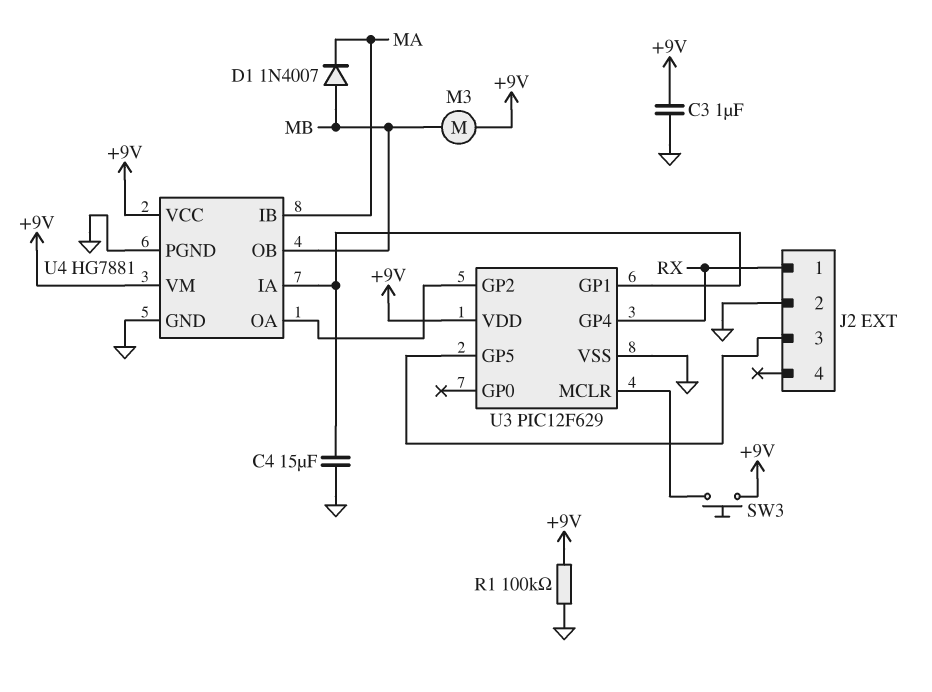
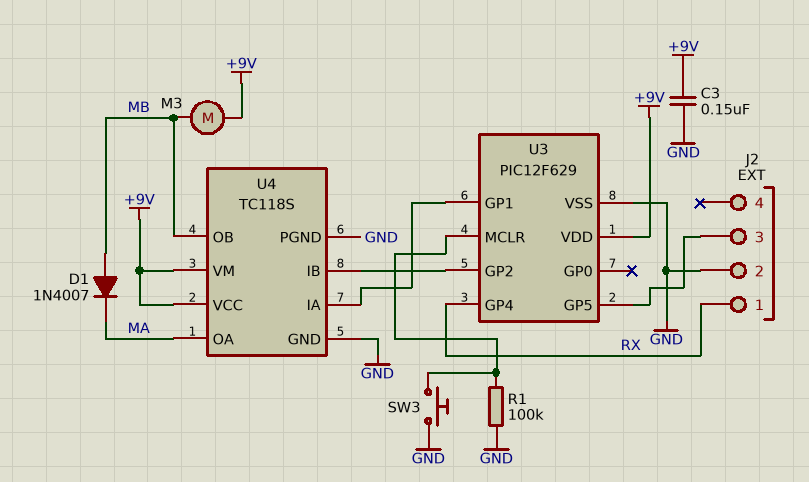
C3: 1uF (+9V, GND) -> 150nF (+9V, GND)
C4: 15uF (GND, U3/GP1) -> none
R1: 100k (+9V, GND) -> 100k (GND, U3/MCLR)
SW3: button (+9V, U3/MCLR) -> button (GND, U3/MCLR)
U4: HG7881 -> TC118S
U4 pin IB: MA -> U3/GP2
U4 pin OA: U3/GP2 -> MA

